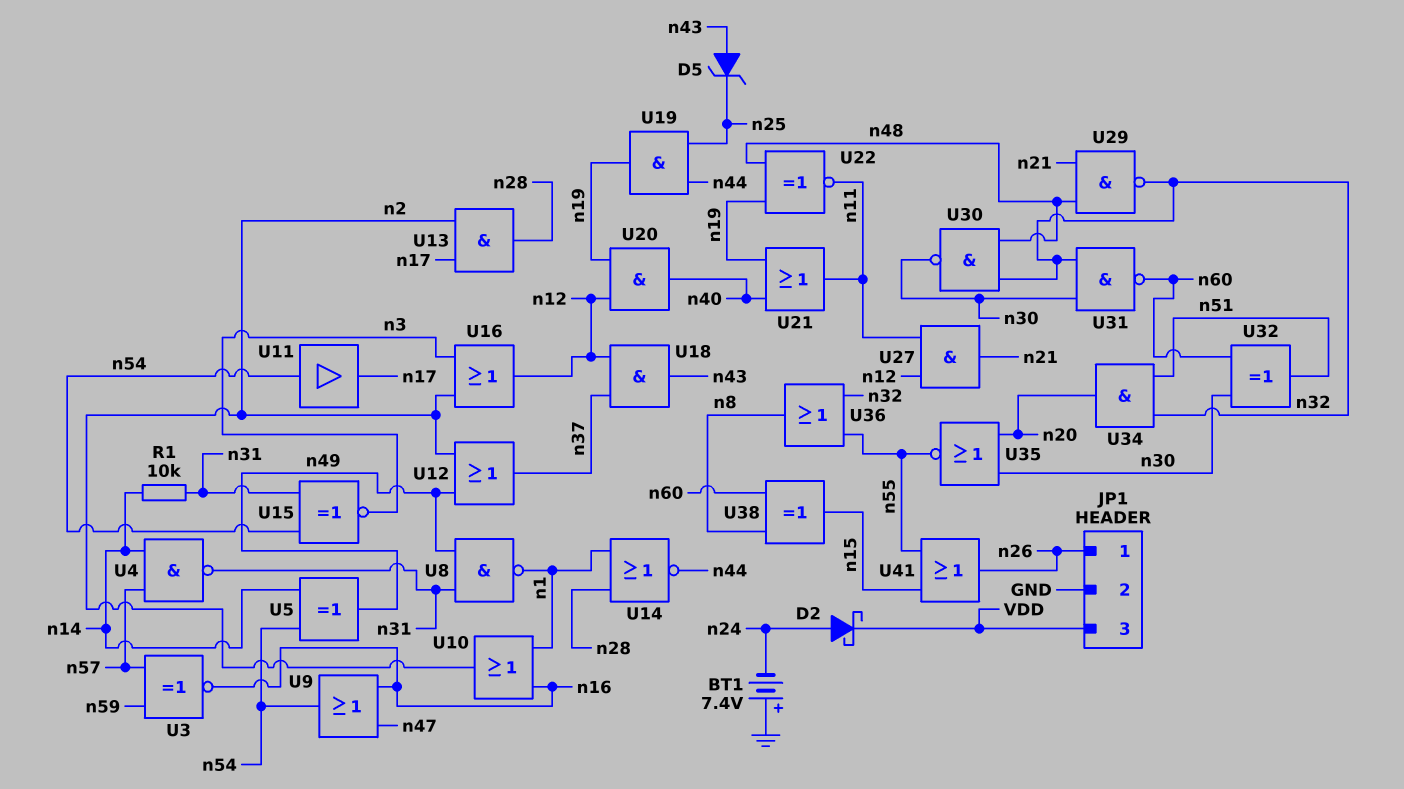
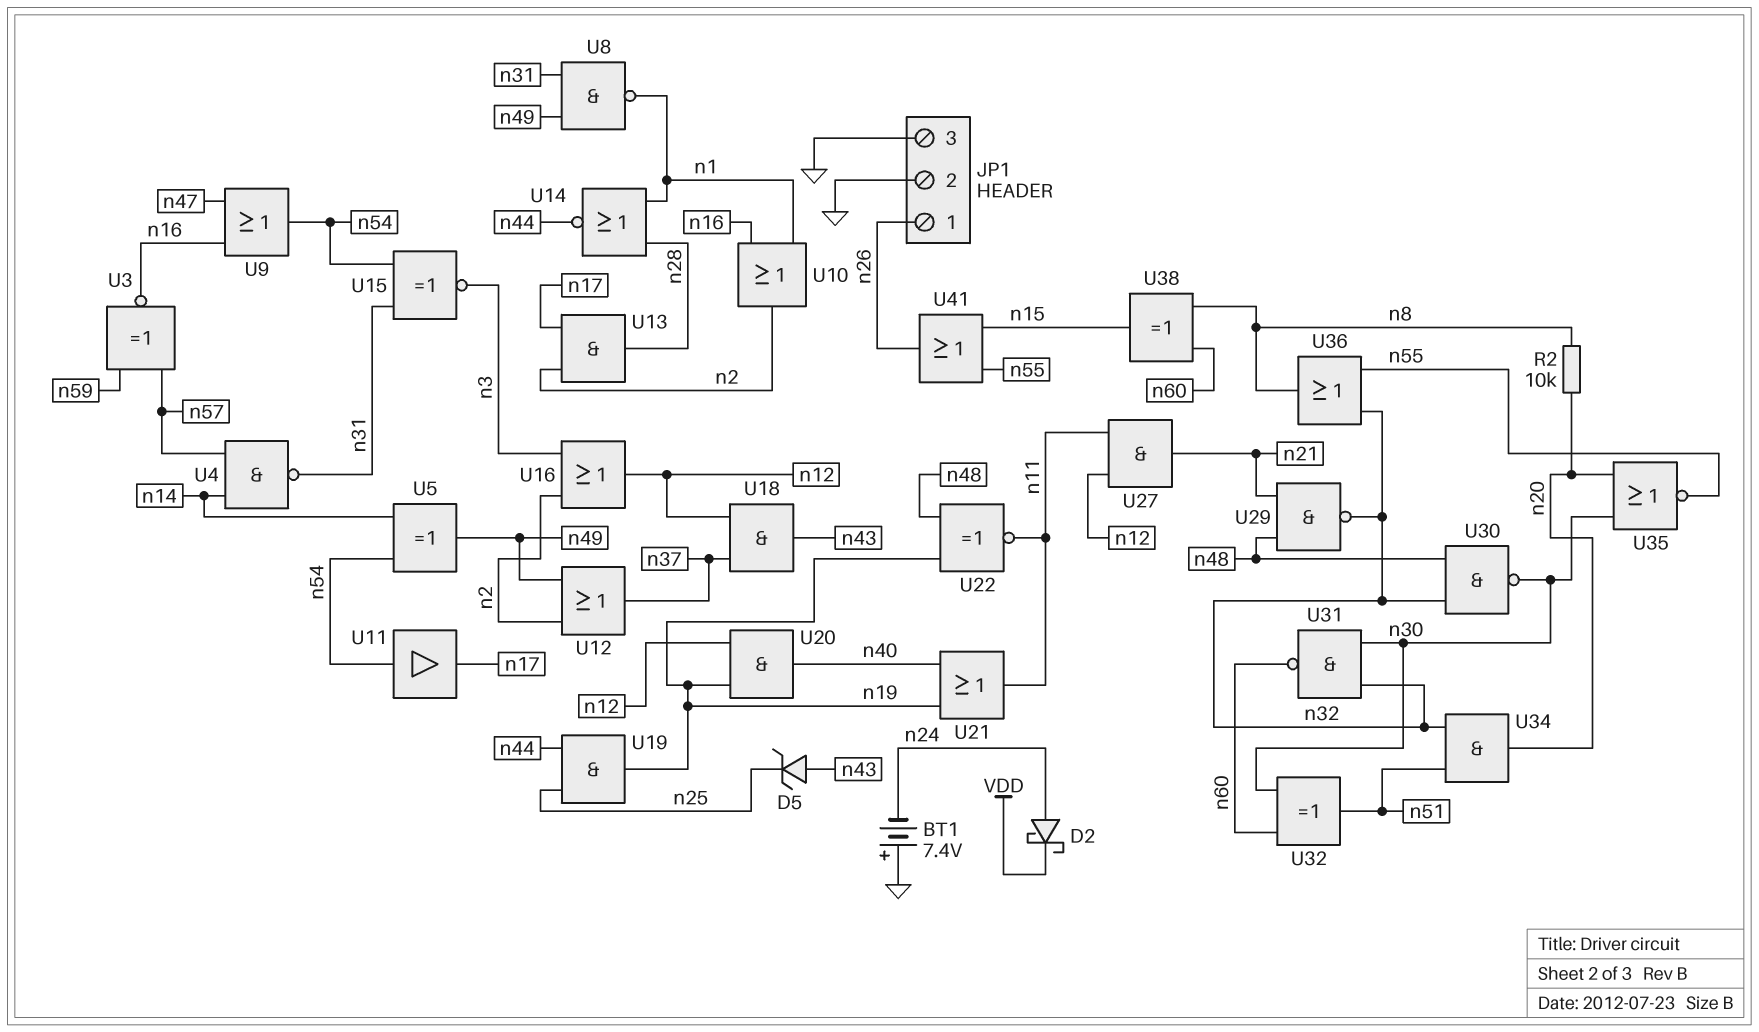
JP1 pin 3: VDD -> GND
R1: 10k (n14, n31) -> none
R2: none -> 10k (n8, n20)

